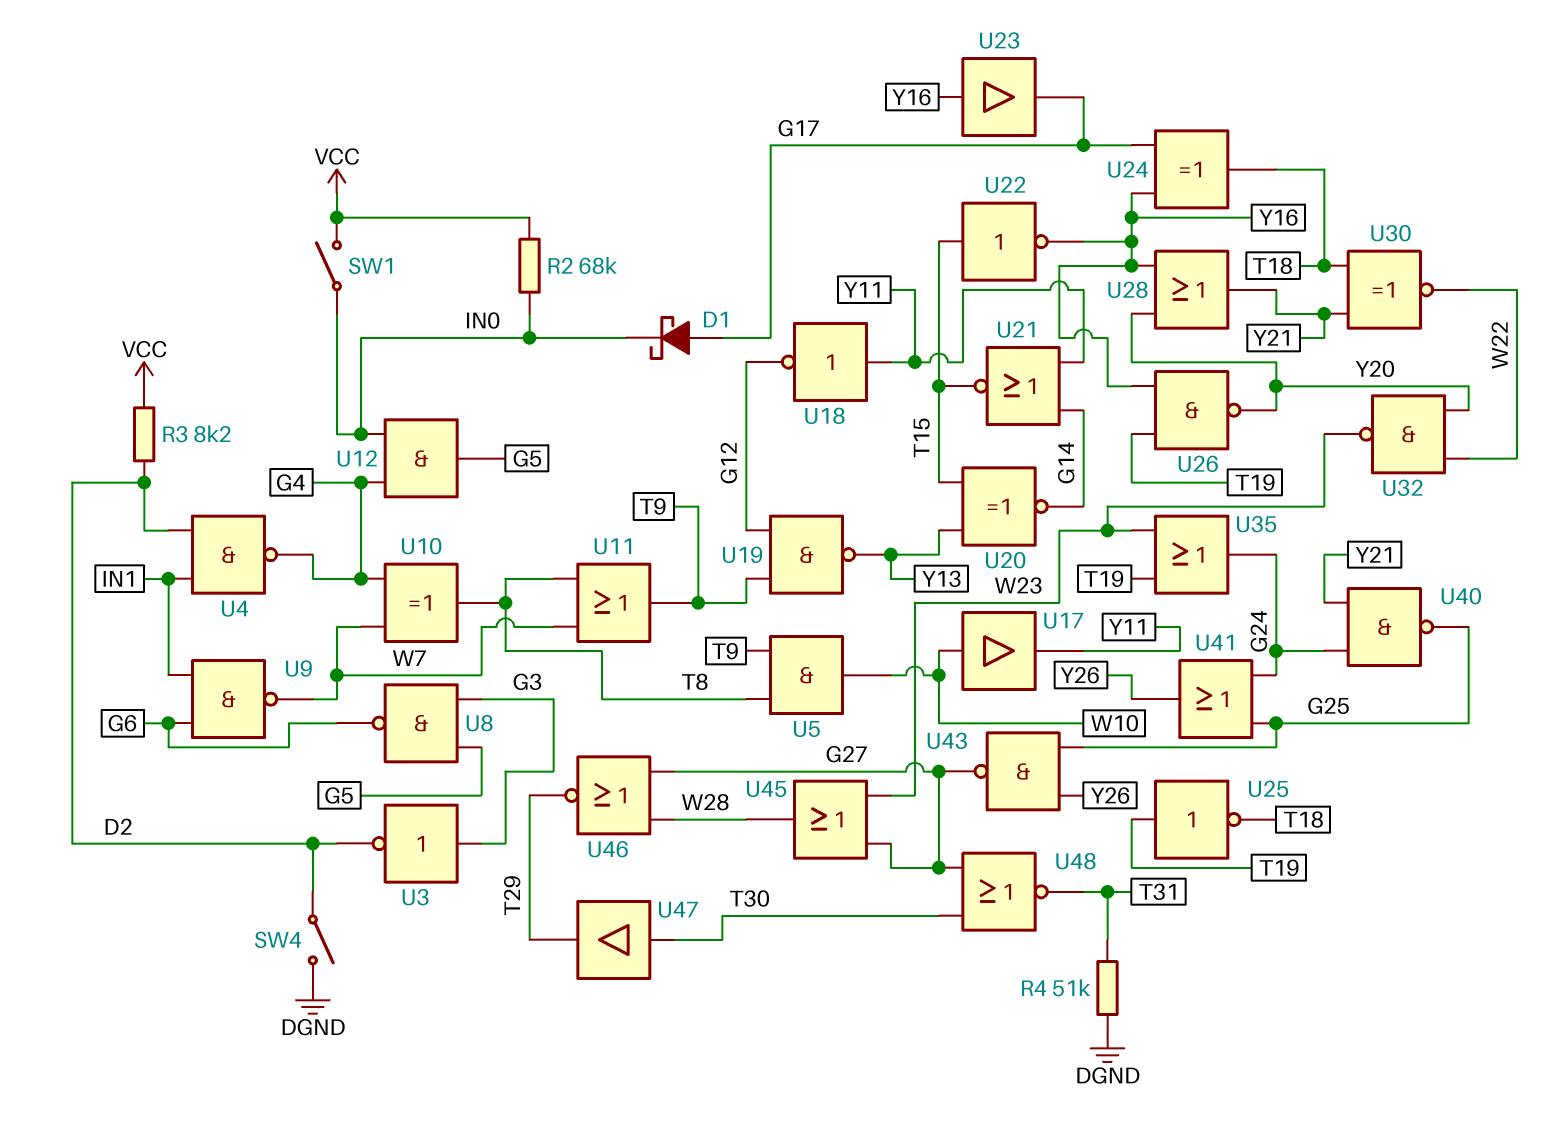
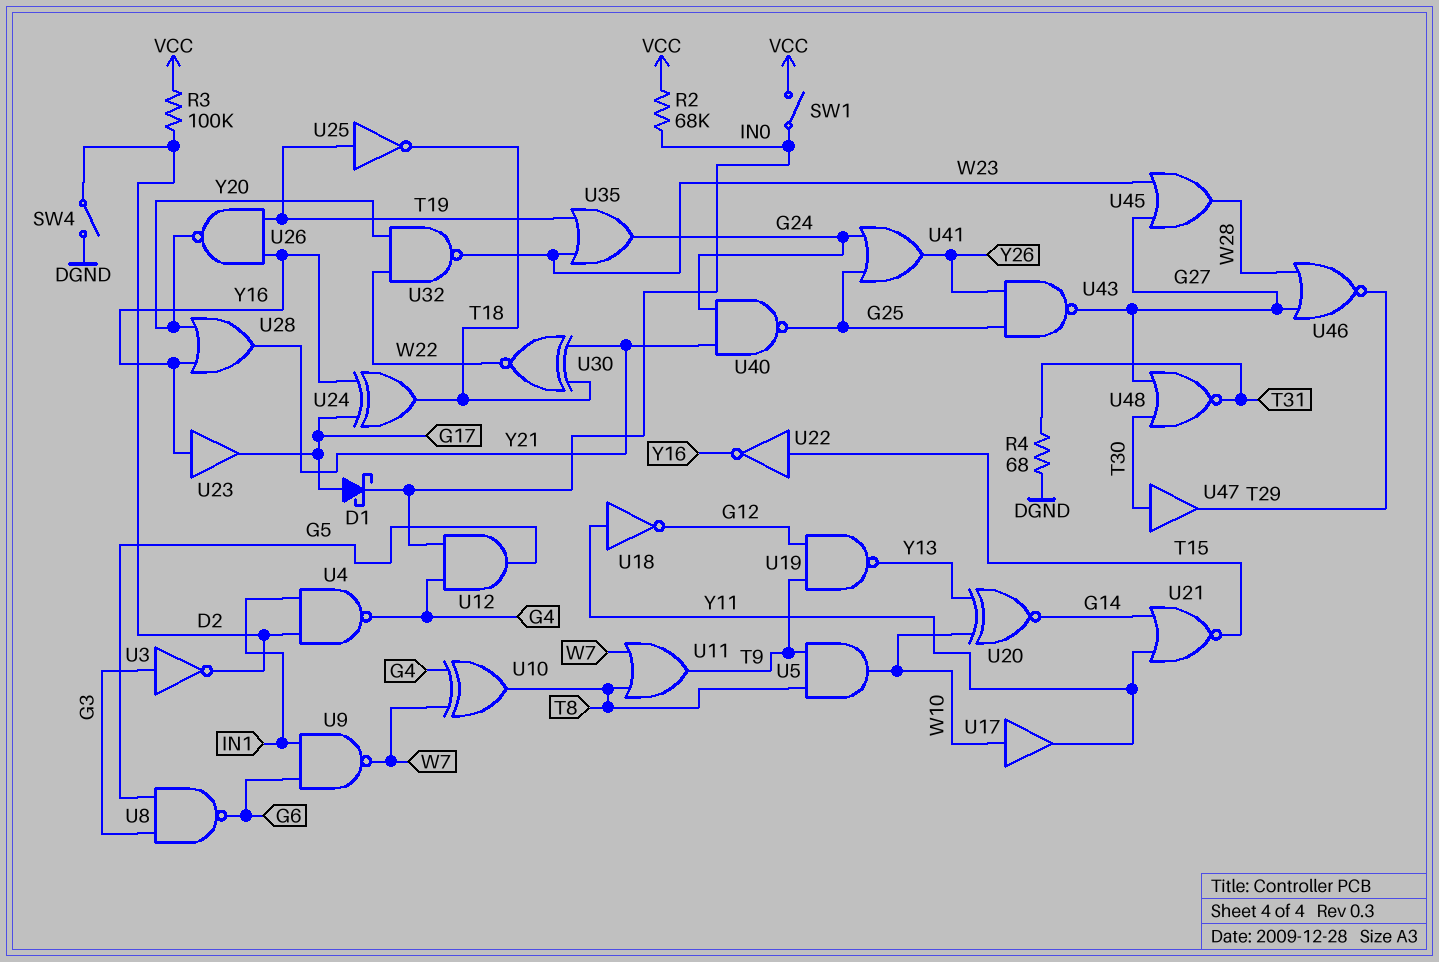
R3: 8.2k (D2, VCC) -> 100k (D2, VCC)
R4: 51k (DGND, T31) -> 68 (DGND, T31)
U20: XNOR (in T15, in Y13, out G14) -> XNOR (in W10, in Y13, out G14)

